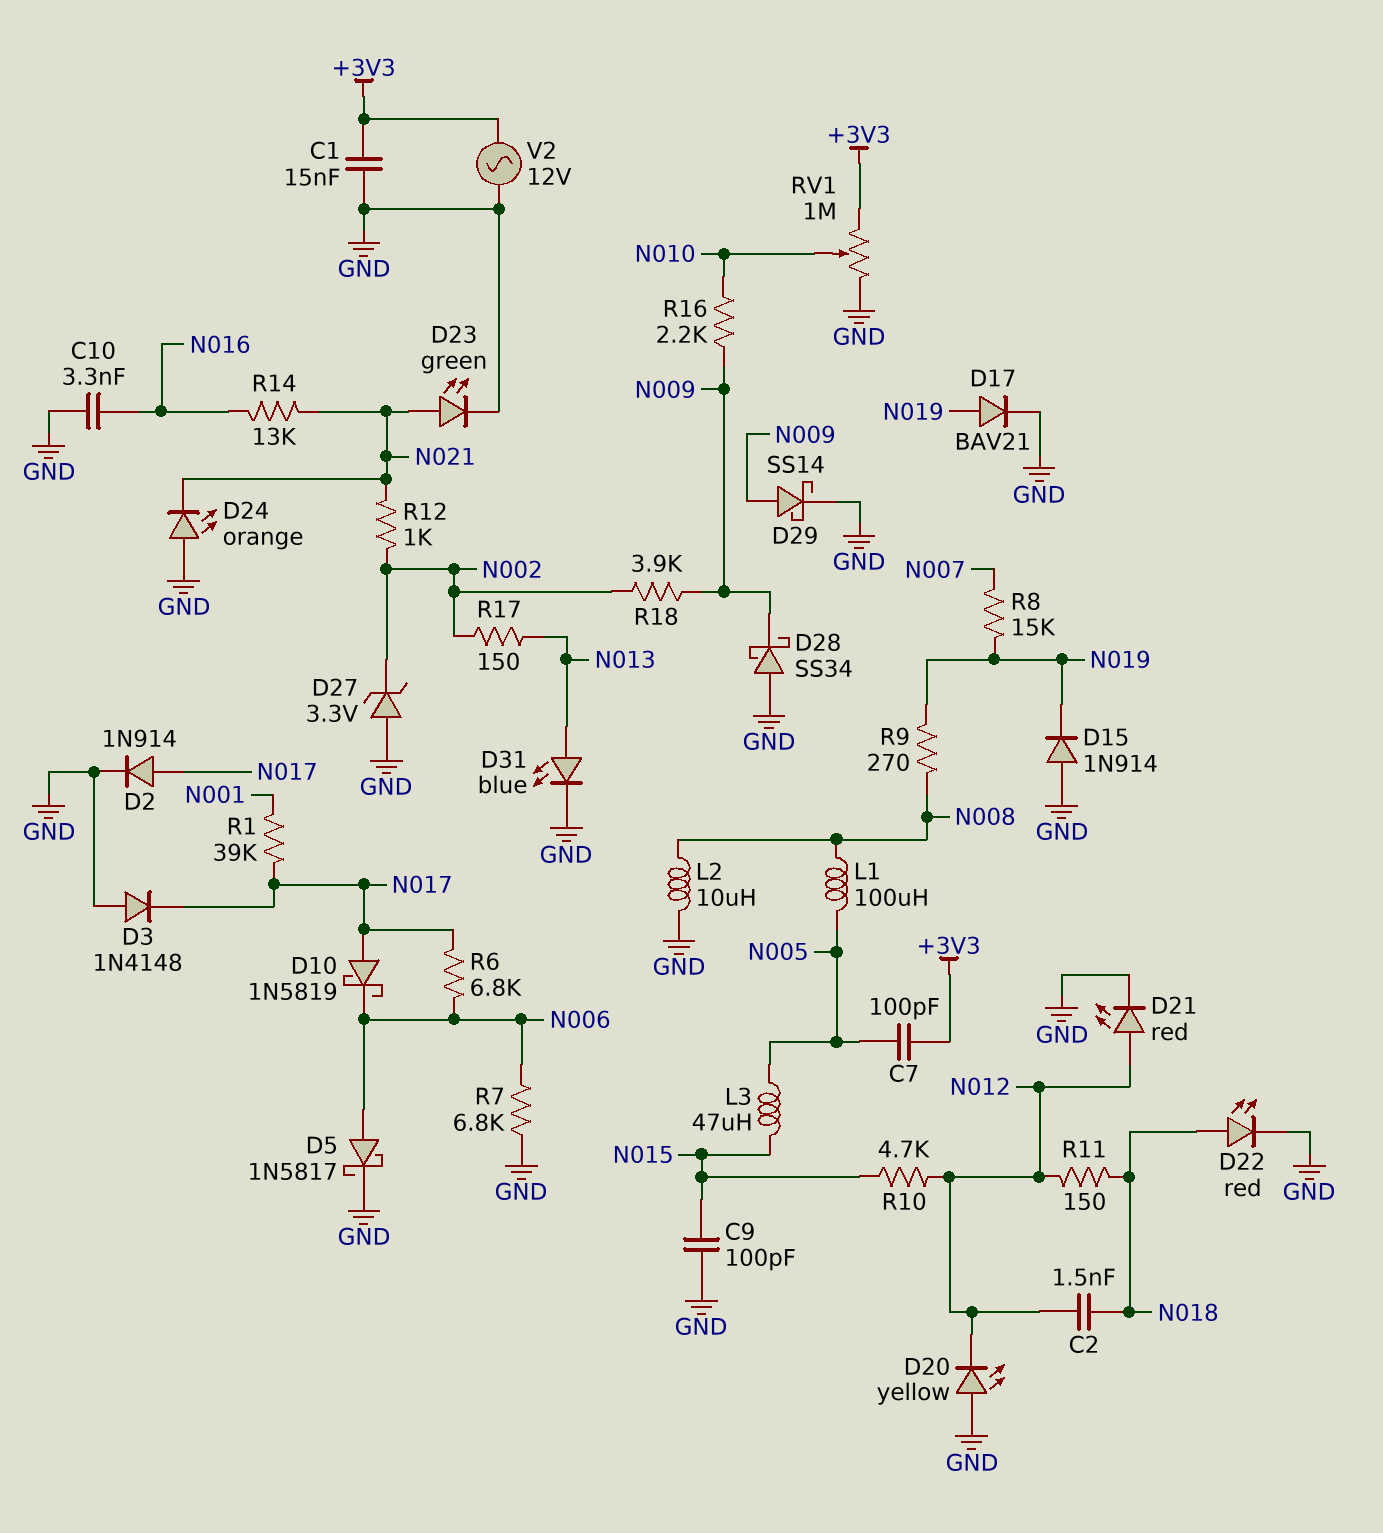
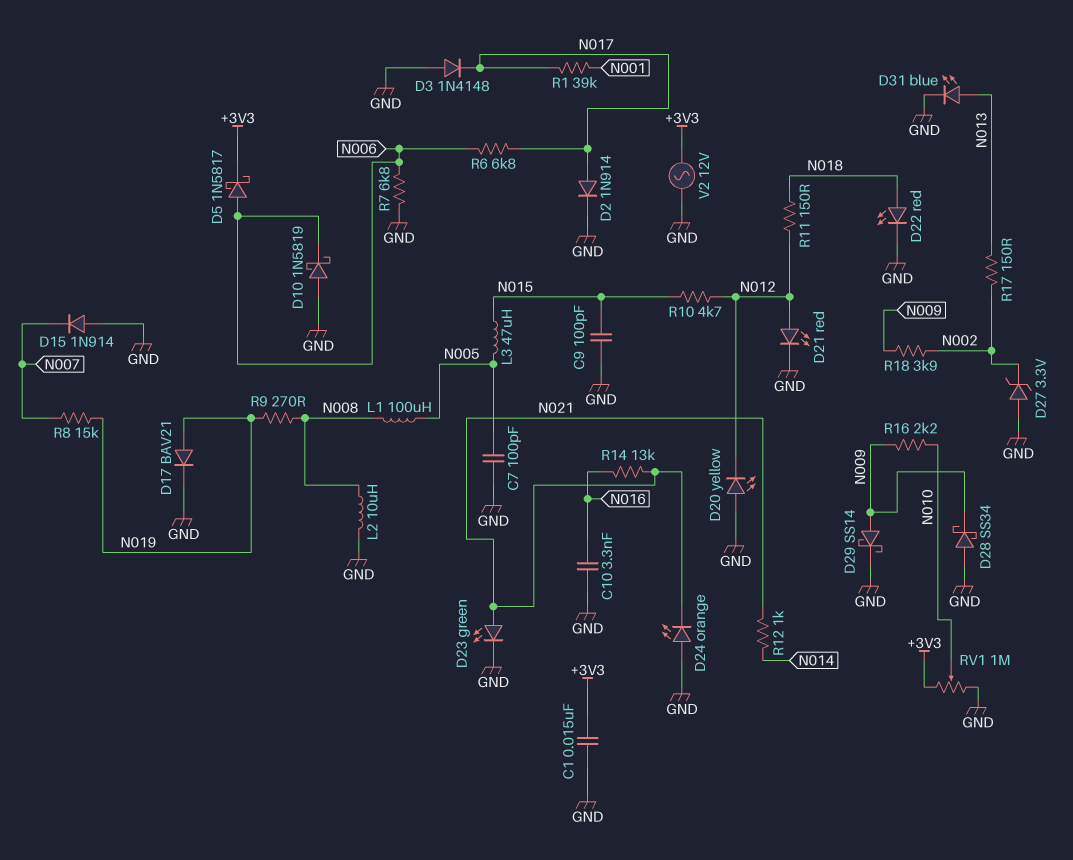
C2: 1.5nF (N012, N018) -> none
C7: 100pF (+3V3, N005) -> 100pF (GND, N005)
D5: schottky 1N5817 (A N006, K GND) -> schottky 1N5817 (A N006, K +3V3)
D10: schottky 1N5819 (A N017, K N006) -> schottky 1N5819 (A GND, K N006)
D15: diode 1N914 (A GND, K N019) -> diode 1N914 (A GND, K N007)
R12: 1k (N002, N021) -> 1k (N014, N021)

